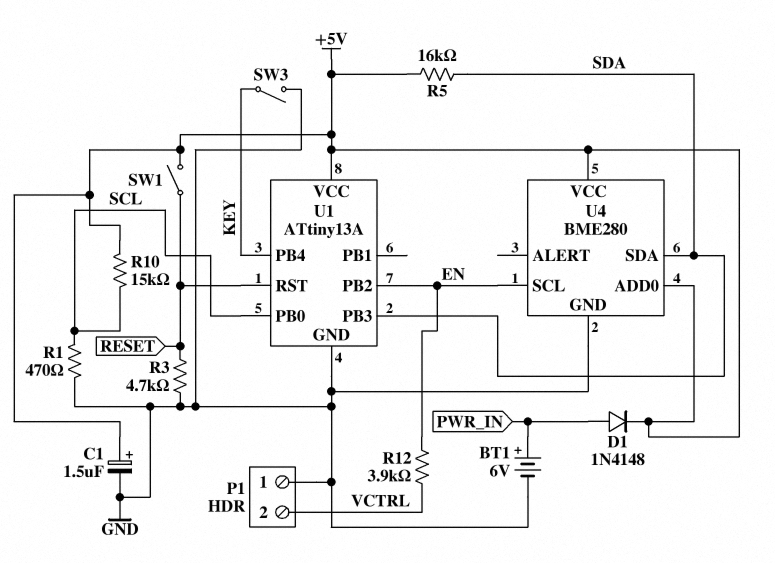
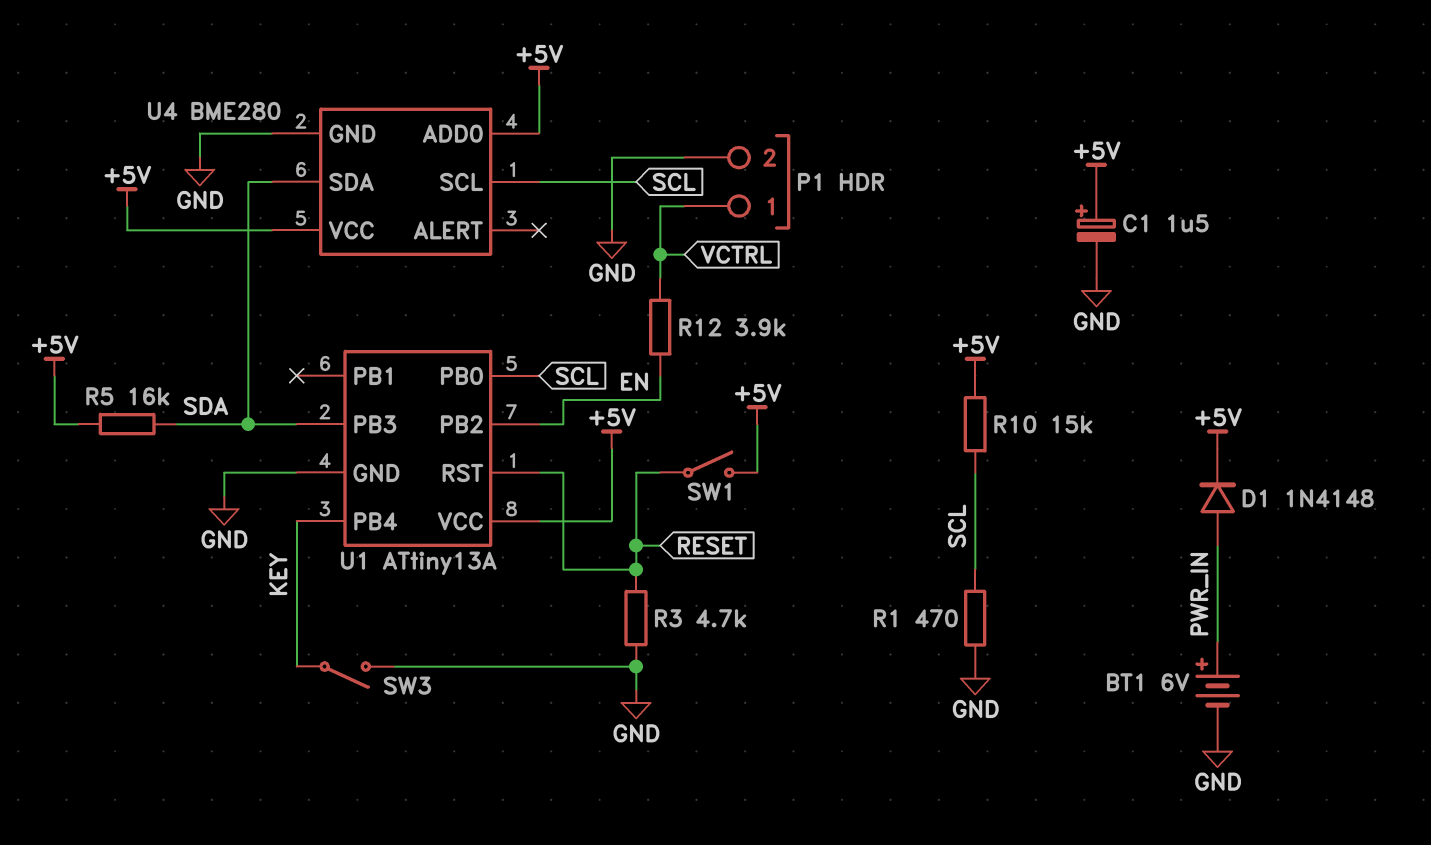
P1 pin 1: GND -> VCTRL
P1 pin 2: VCTRL -> GND
U4 pin SCL: EN -> SCL

